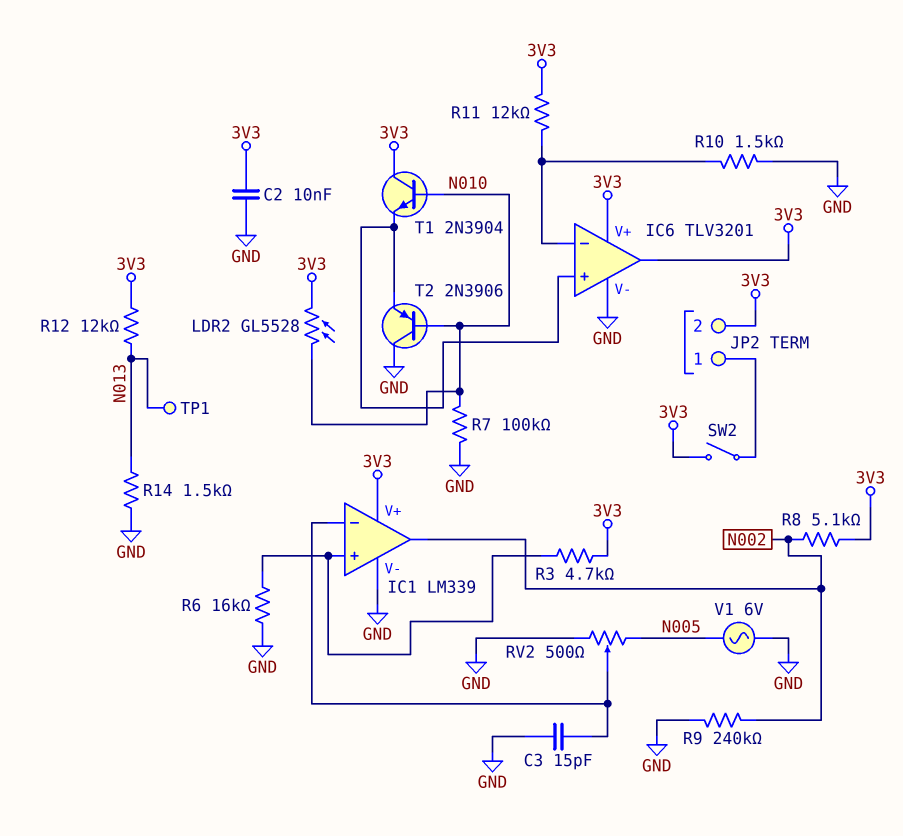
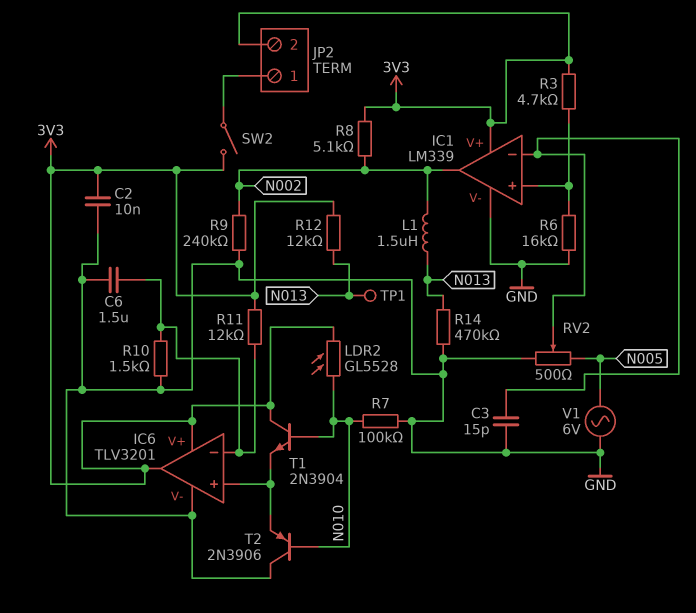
C6: none -> 1.5uF (GND, IC6/in-)
L1: none -> 1.5uH (N002, N013)
R14: 1.5k (GND, N013) -> 470k (GND, N013)

